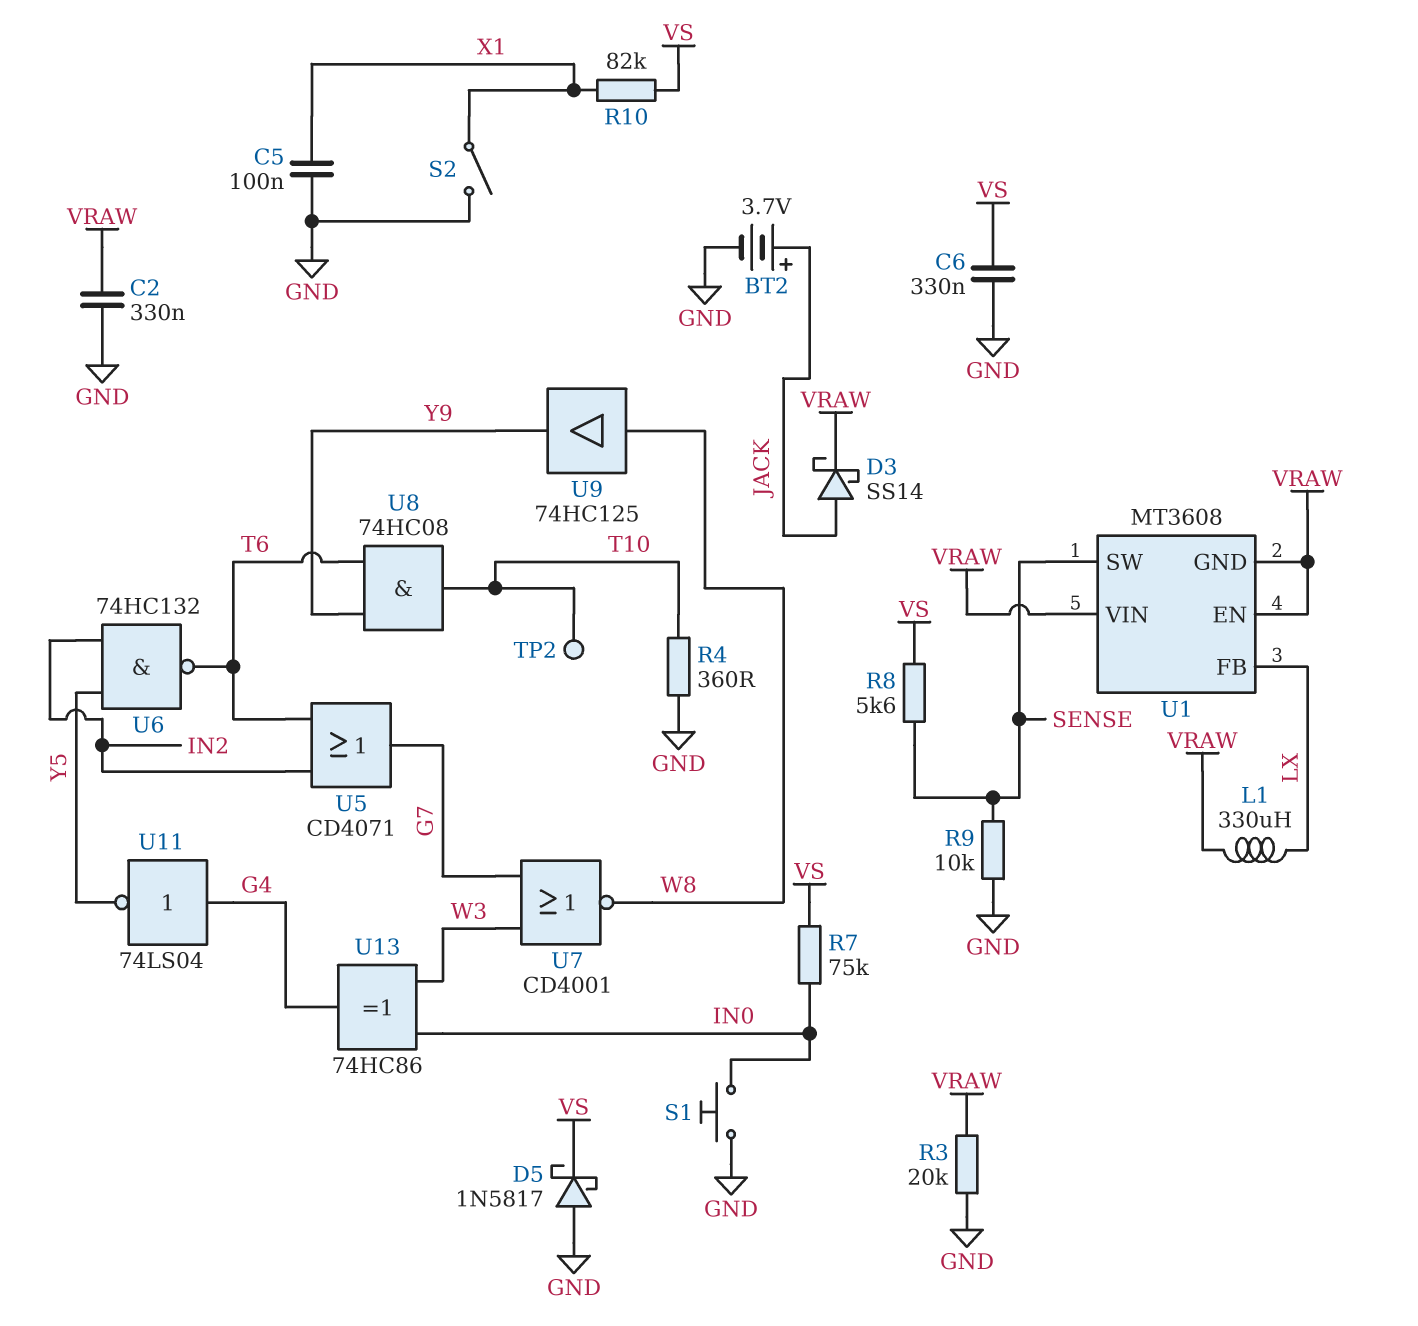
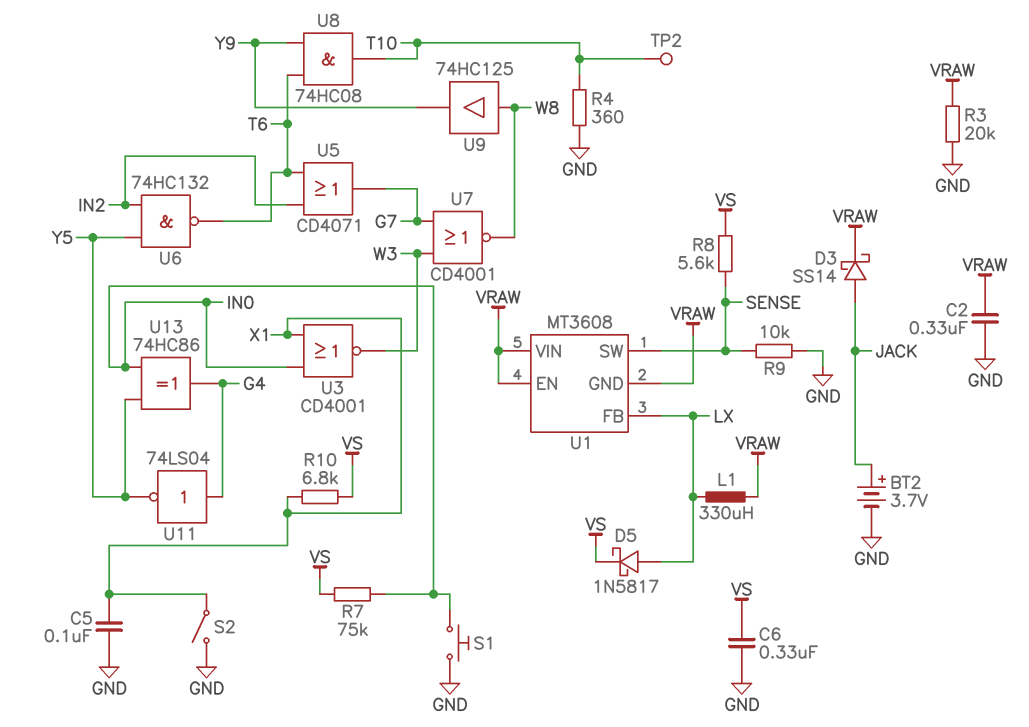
D5: schottky 1N5817 (A GND, K VS) -> schottky 1N5817 (A LX, K VS)
R10: 82k (VS, X1) -> 6.8k (VS, X1)
U3: none -> NOR CD4001 (in IN0, in X1, out W3)
U13: XOR 74HC86 (in IN0, in W3, out G4) -> XOR 74HC86 (in IN0, in Y5, out G4)

